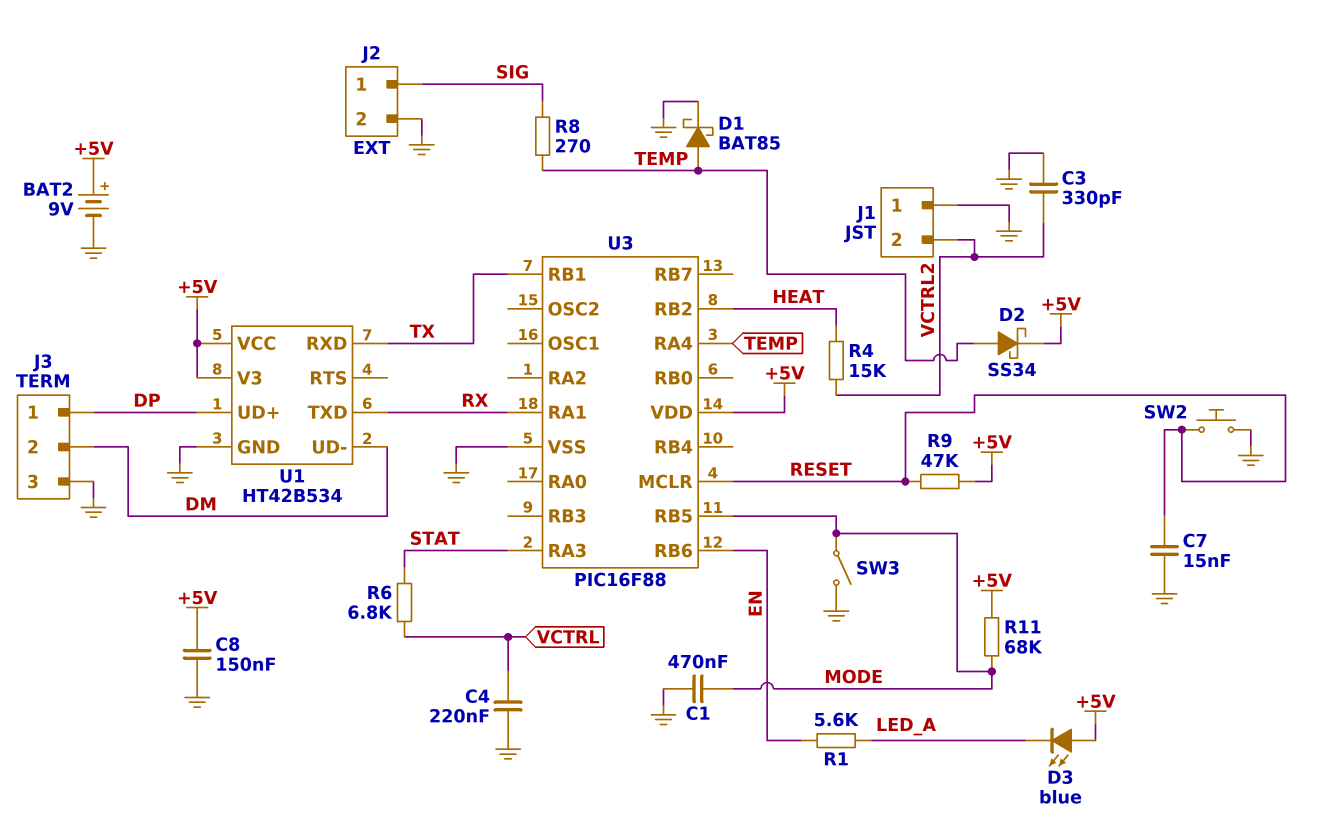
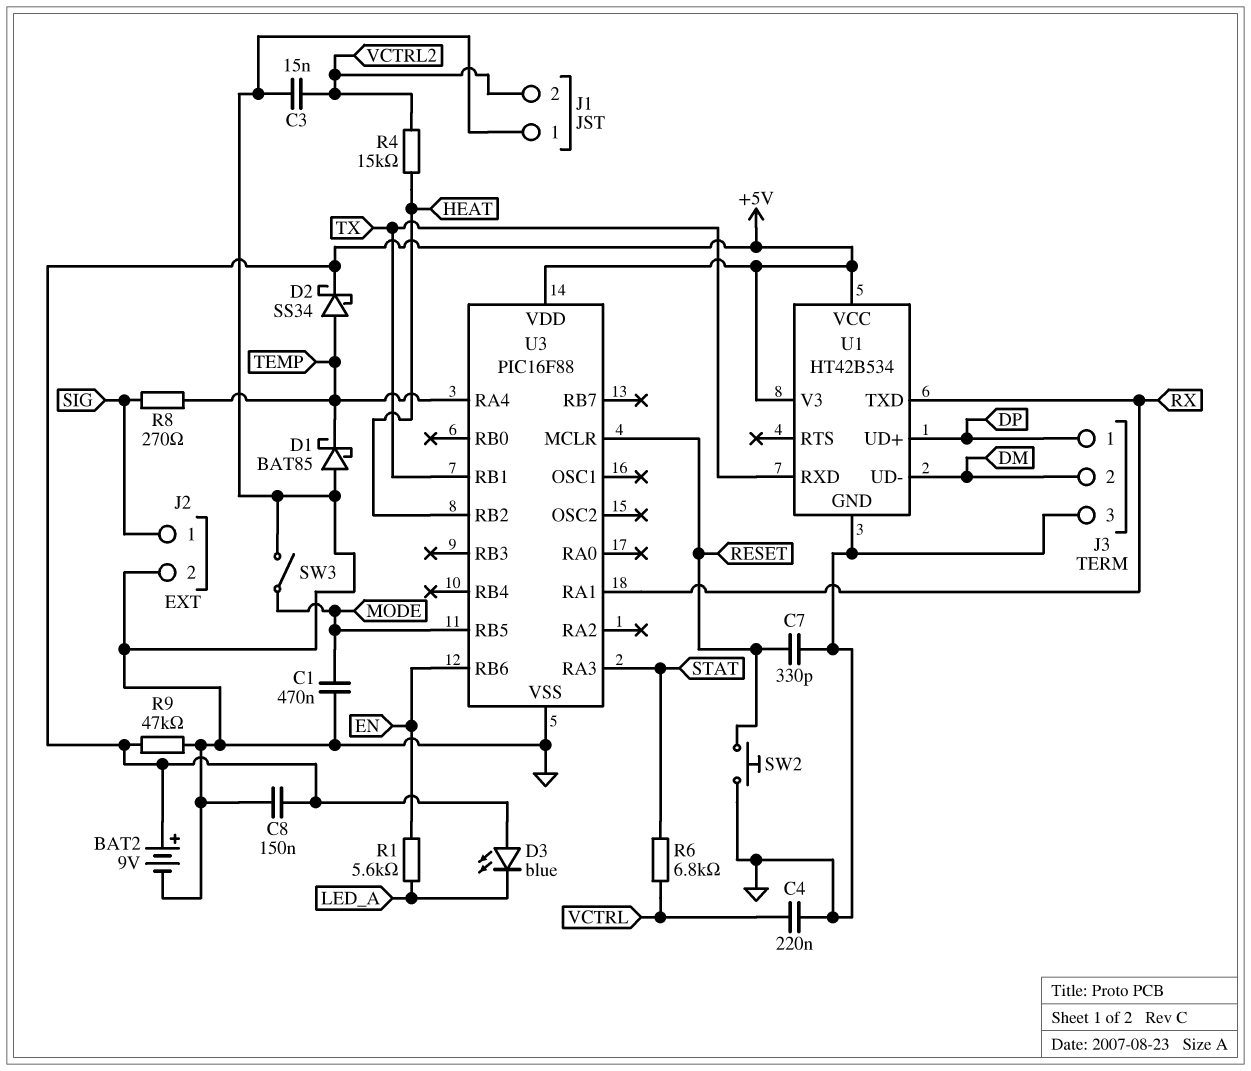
C3: 330pF (GND, VCTRL2) -> 15nF (GND, VCTRL2)
C7: 15nF (GND, RESET) -> 330pF (GND, RESET)
D1: schottky BAT85 (A TEMP, K GND) -> schottky BAT85 (A GND, K TEMP)
R9: 47k (+5V, RESET) -> 47k (+5V, GND)
R11: 68k (+5V, MODE) -> none

